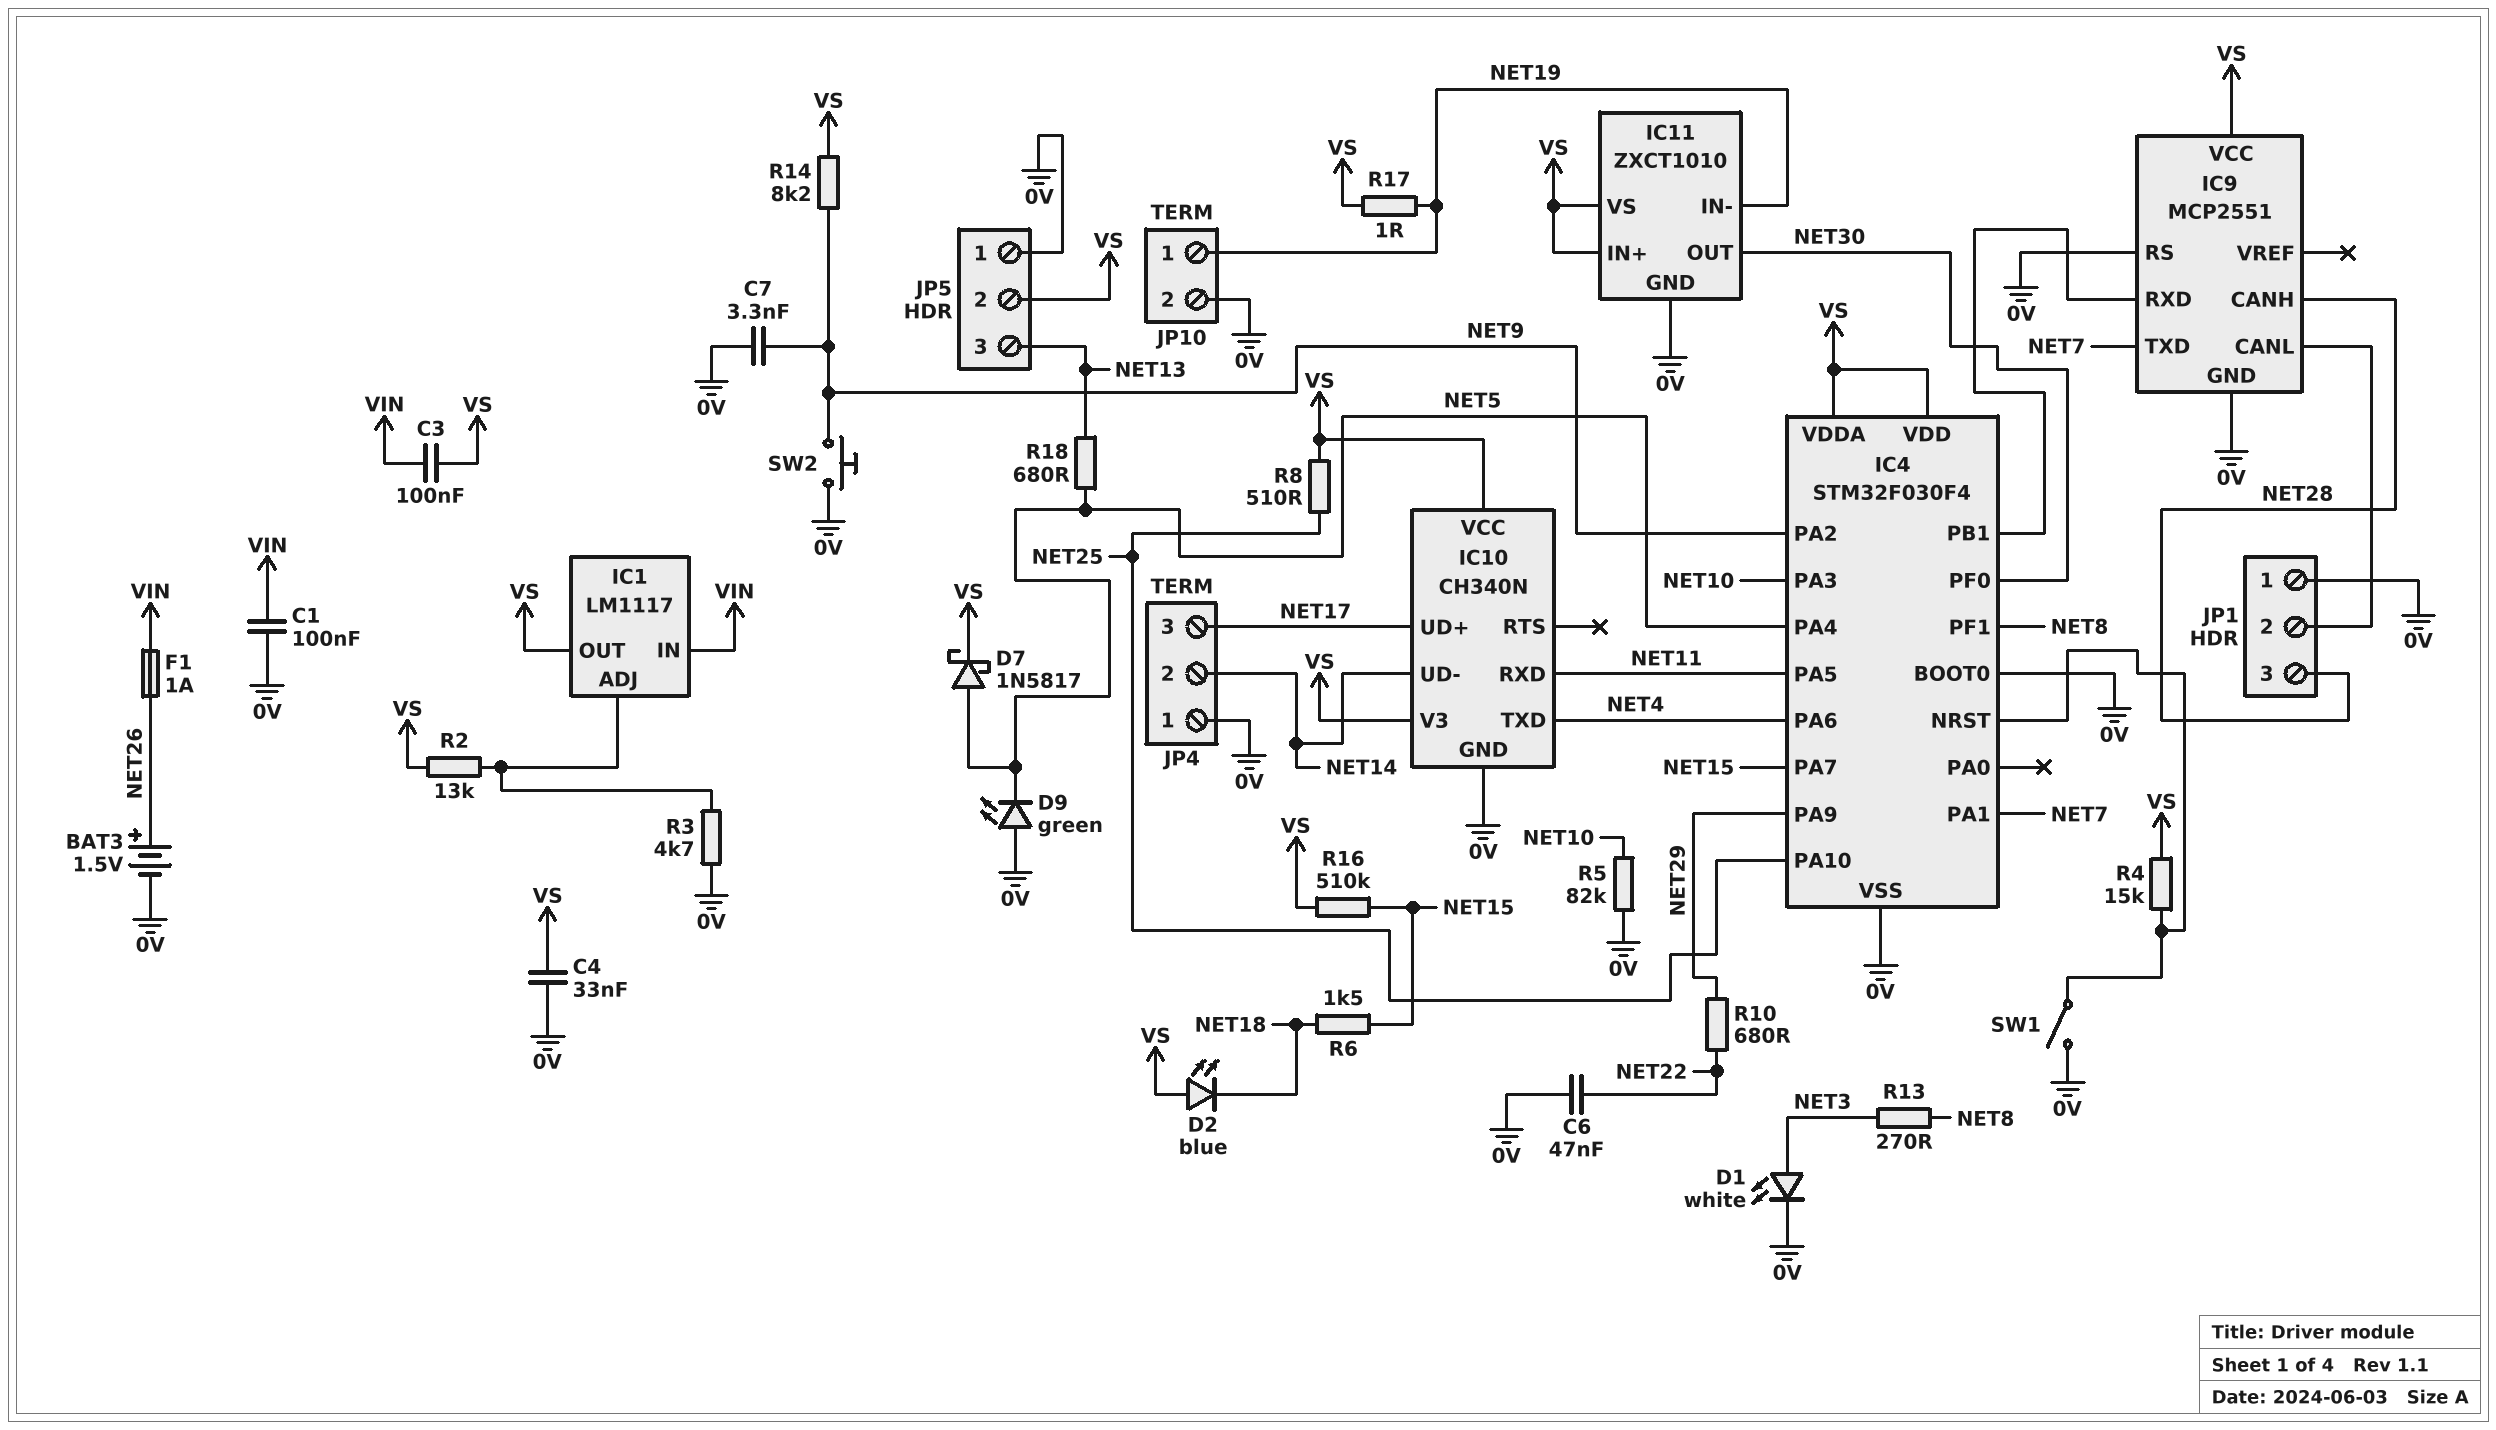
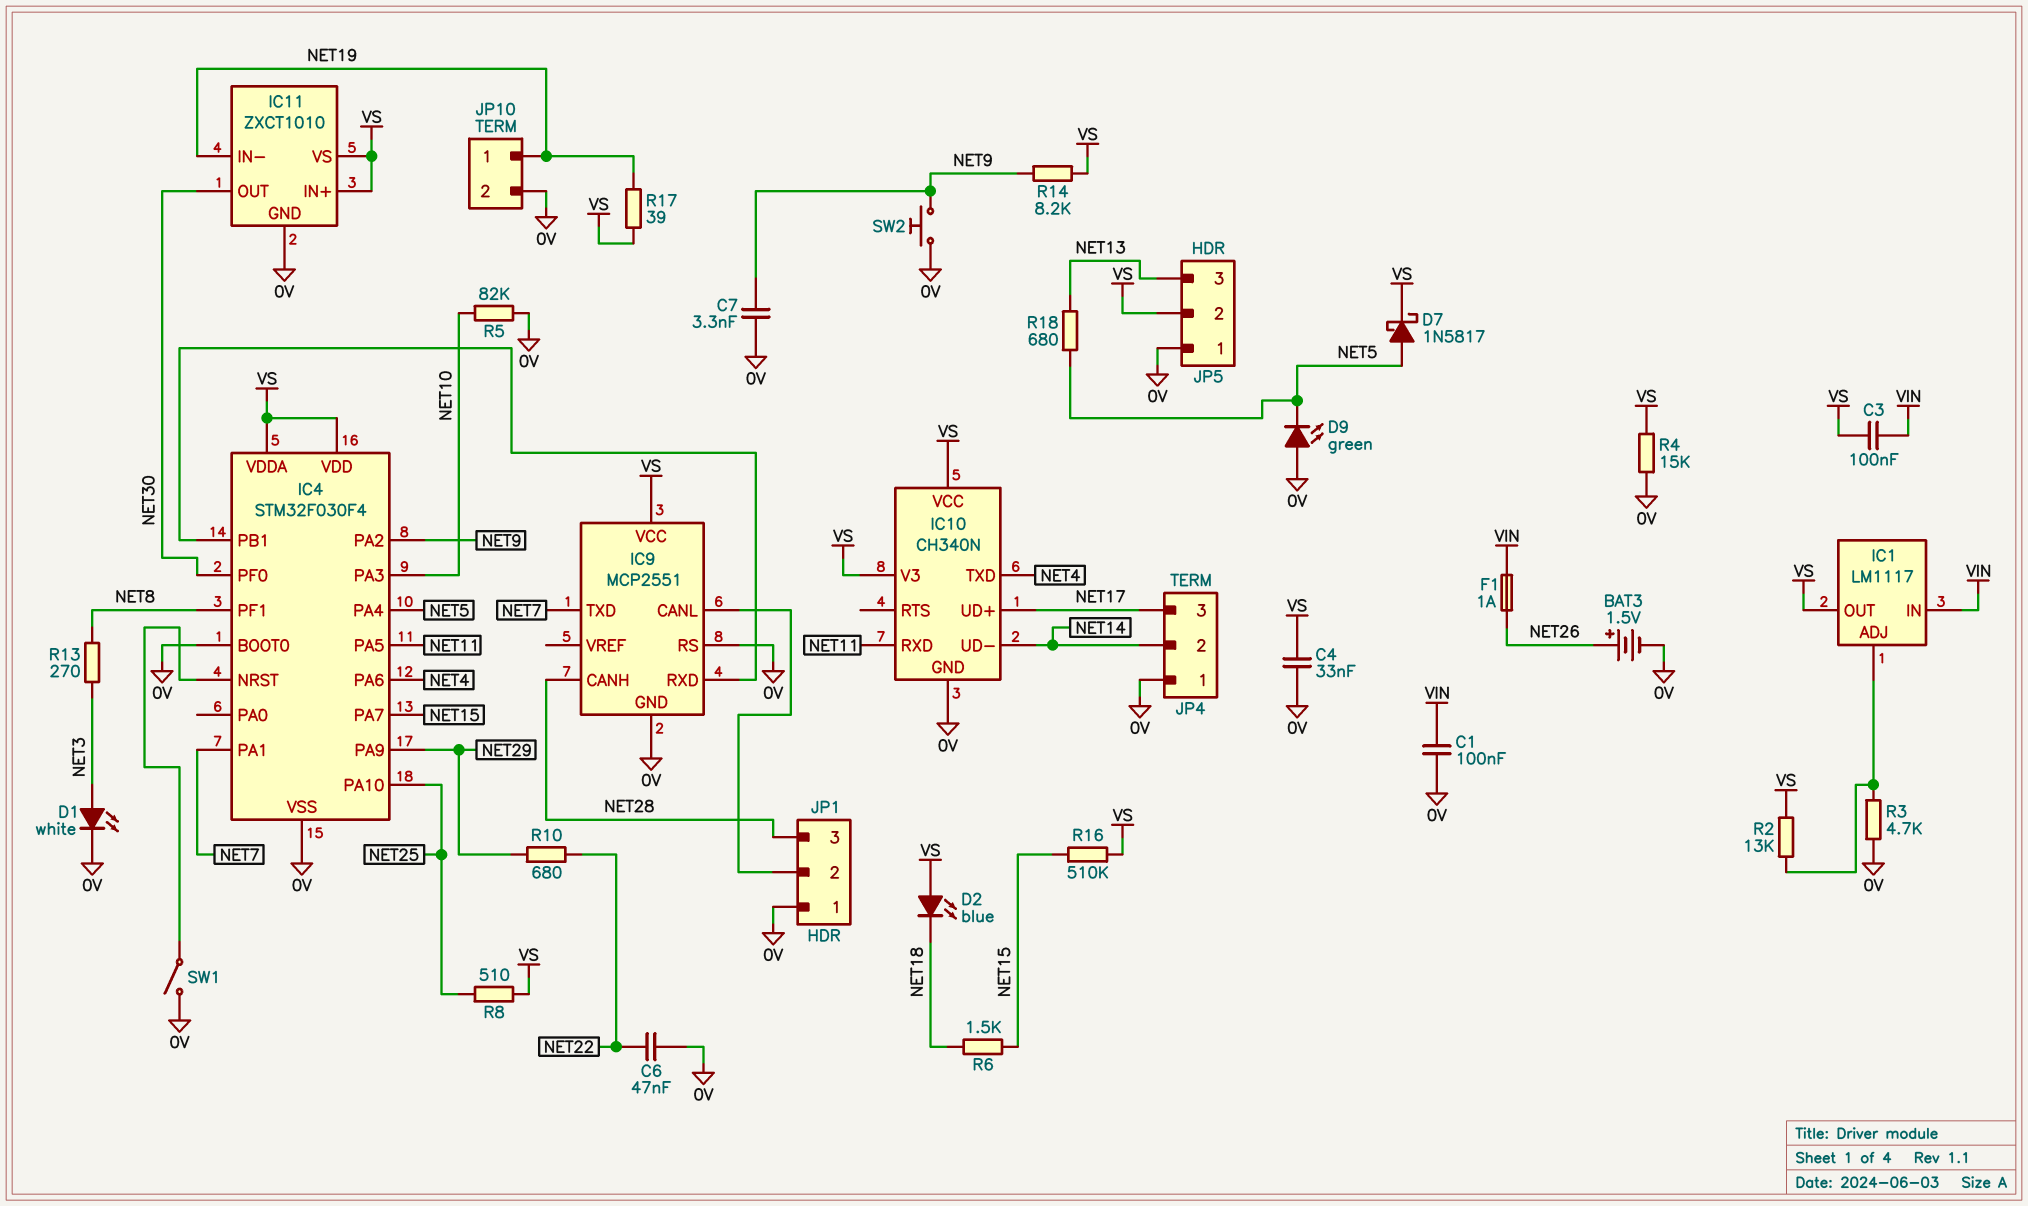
R4: 15k (IC4/NRST, VS) -> 15k (0V, VS)
R17: 1 (NET19, VS) -> 39 (NET19, VS)

